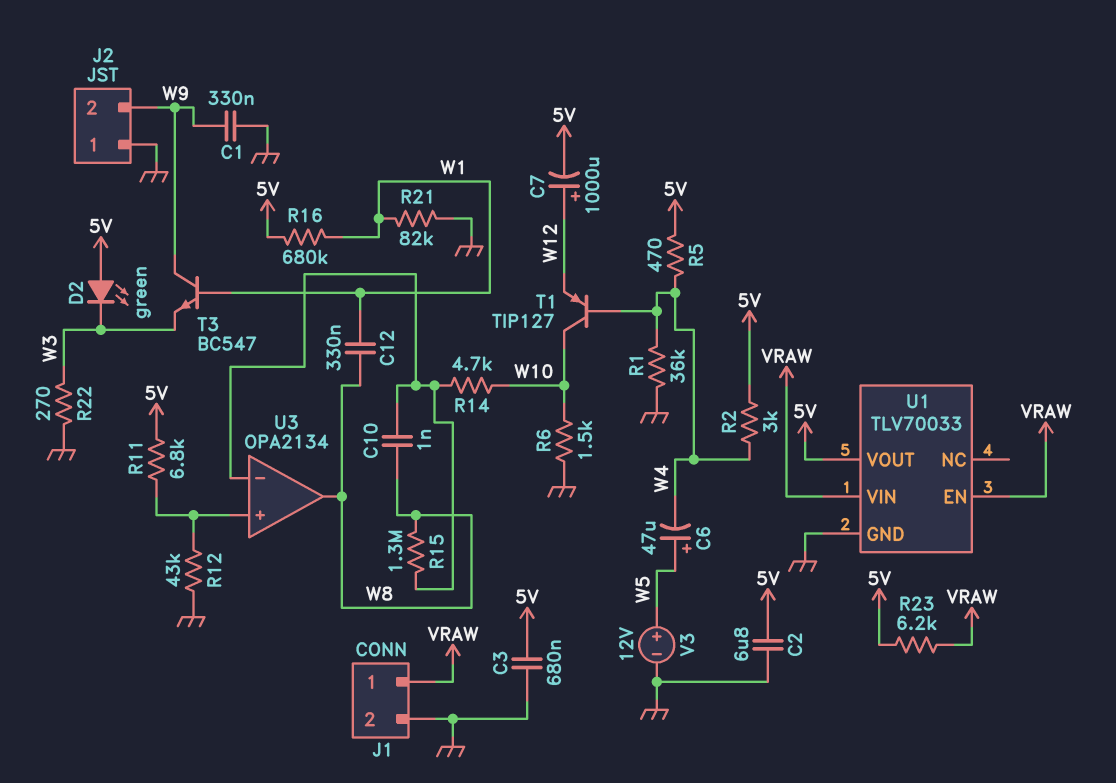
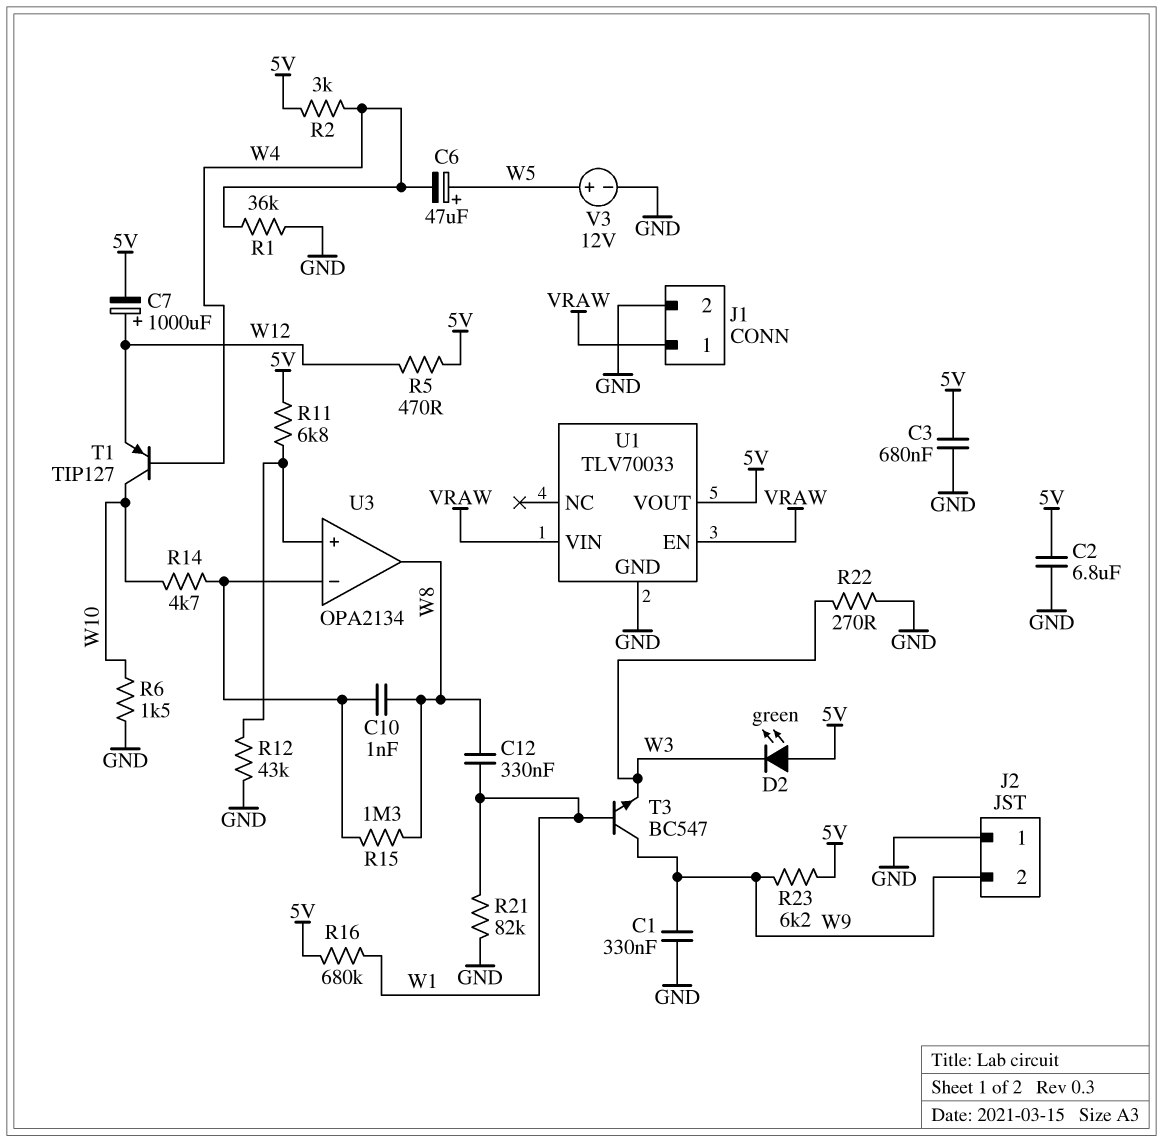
R5: 470 (5V, W4) -> 470 (5V, W12)
R23: 6.2k (5V, VRAW) -> 6.2k (5V, W9)

